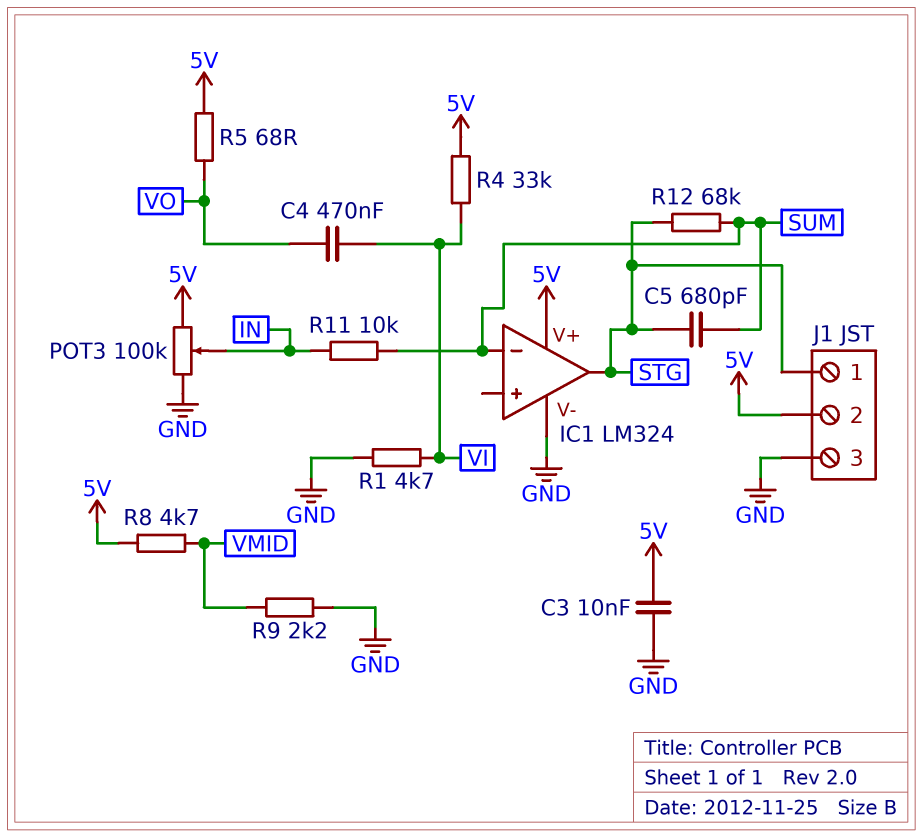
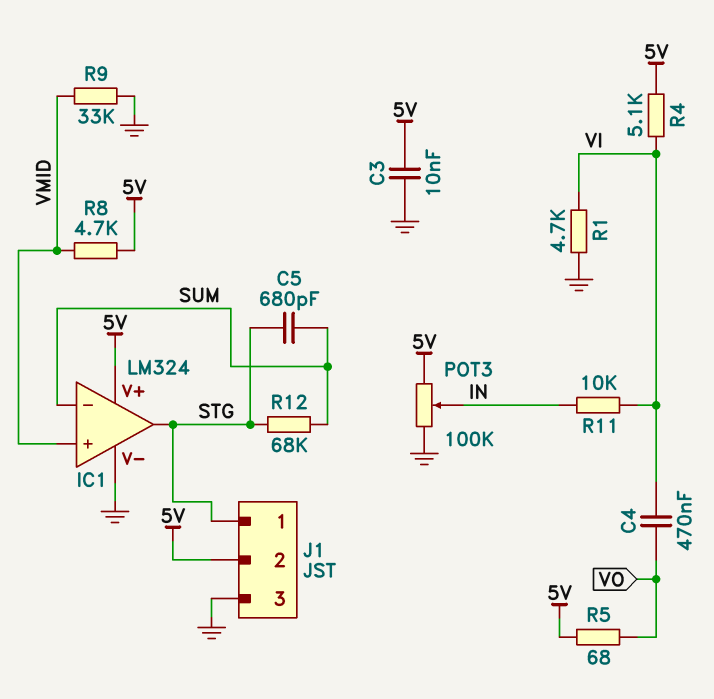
IC1 pin in+: none -> VMID
R4: 33k (5V, VI) -> 5.1k (5V, VI)
R9: 2.2k (GND, VMID) -> 33k (GND, VMID)
R11: 10k (IN, SUM) -> 10k (IN, VI)

